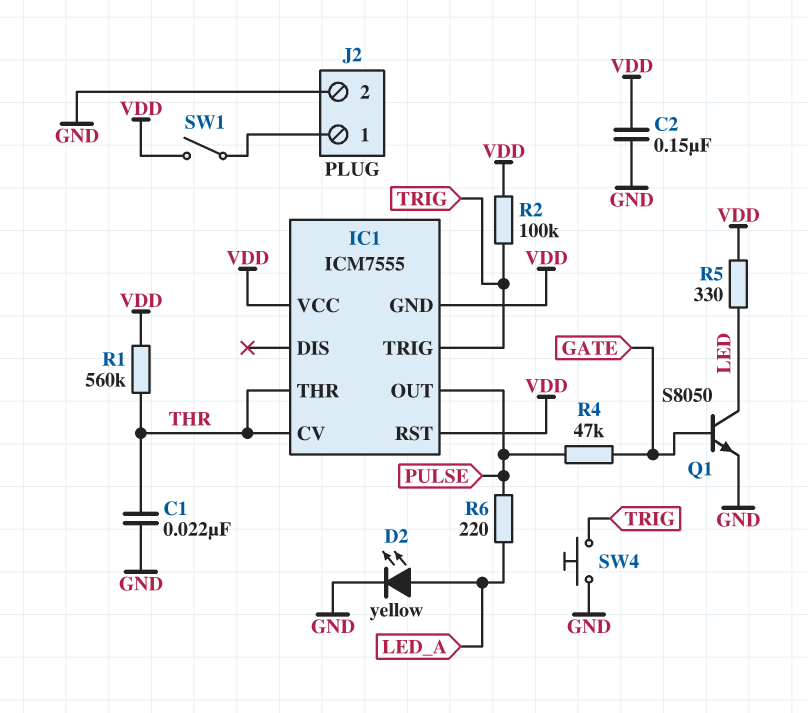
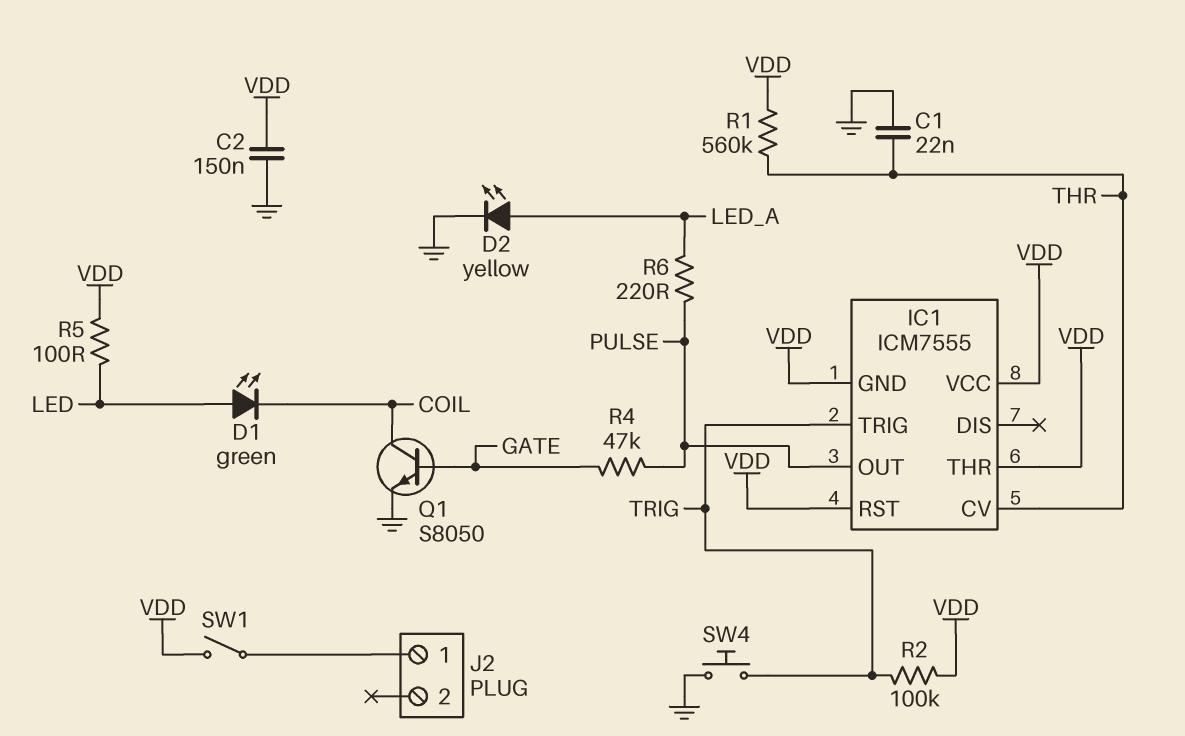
D1: none -> LED green (A LED, K COIL)
IC1 pin THR: THR -> VDD
J2 pin 2: GND -> none
Q1: NPN S8050 (B GATE, C LED, E GND) -> NPN S8050 (B GATE, C COIL, E GND)
R5: 330 (LED, VDD) -> 100 (LED, VDD)

